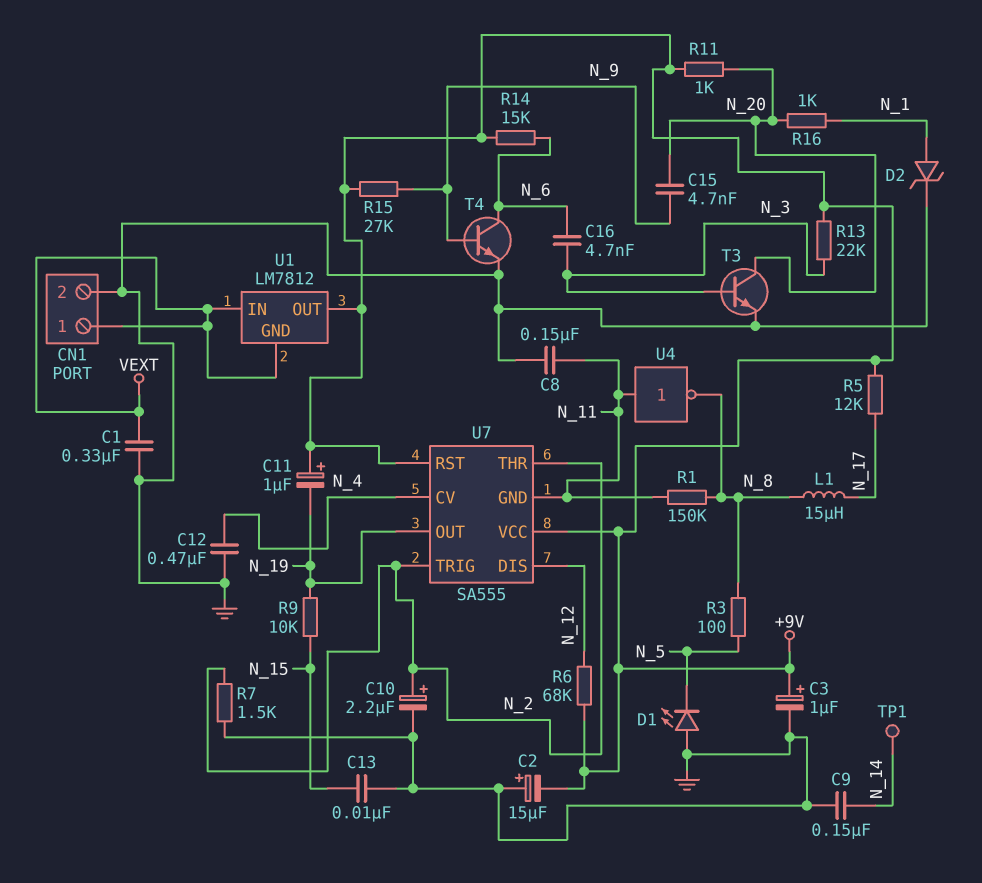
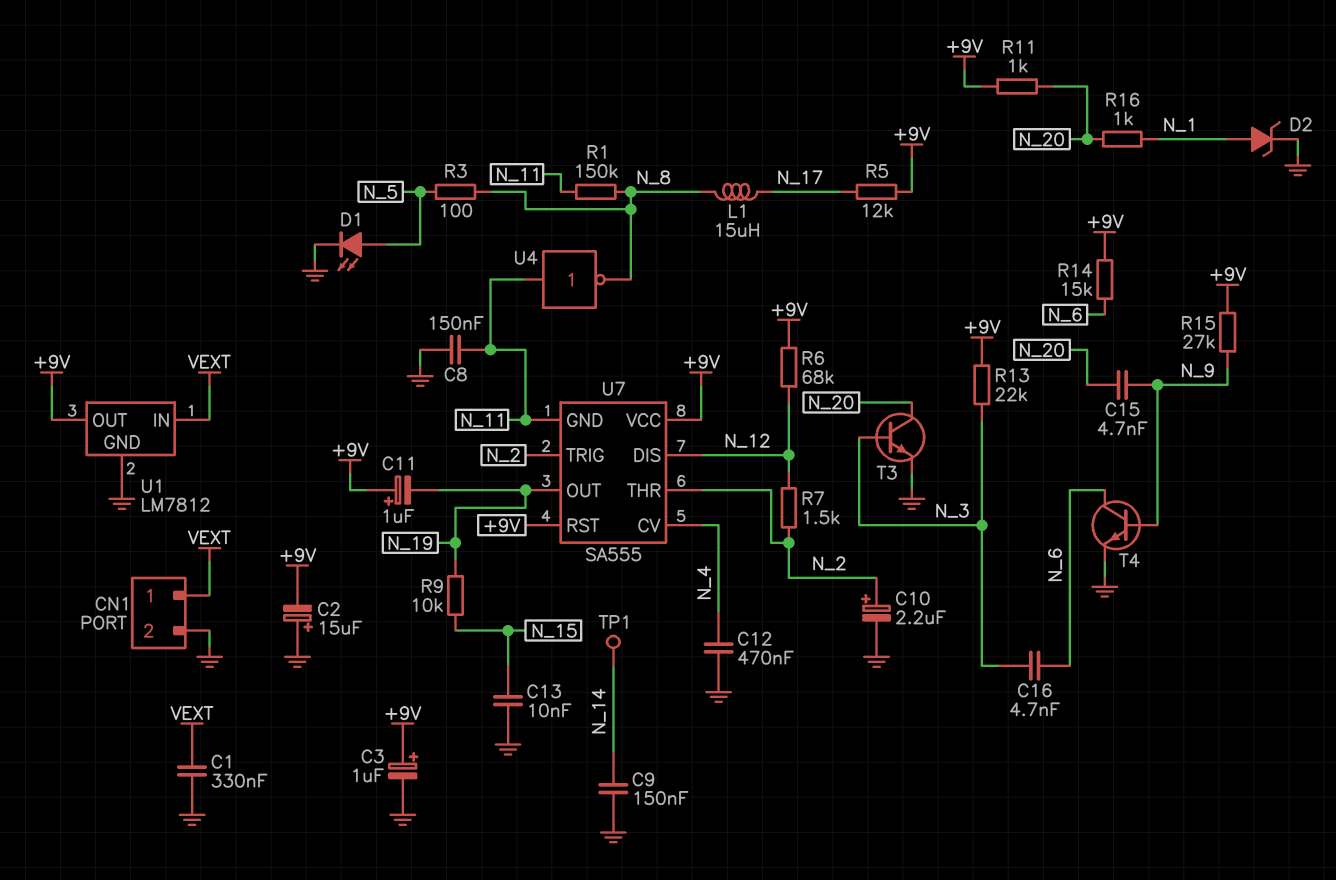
D1: LED (A GND, K N_5) -> LED (A N_5, K GND)
R7: 1.5k (GND, N_2) -> 1.5k (N_2, N_12)
U1 pin GND: VEXT -> GND

